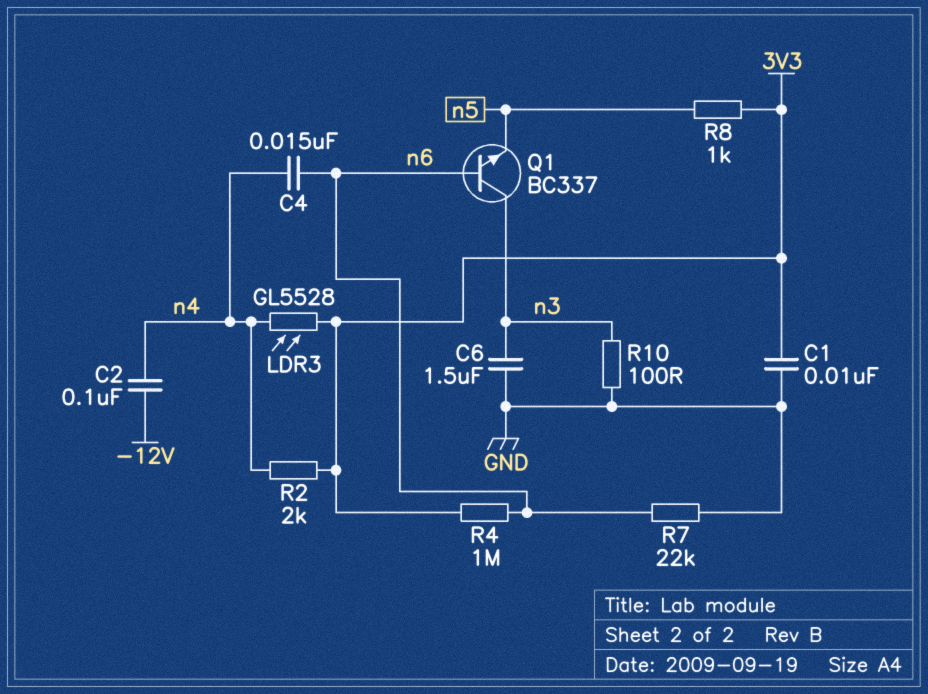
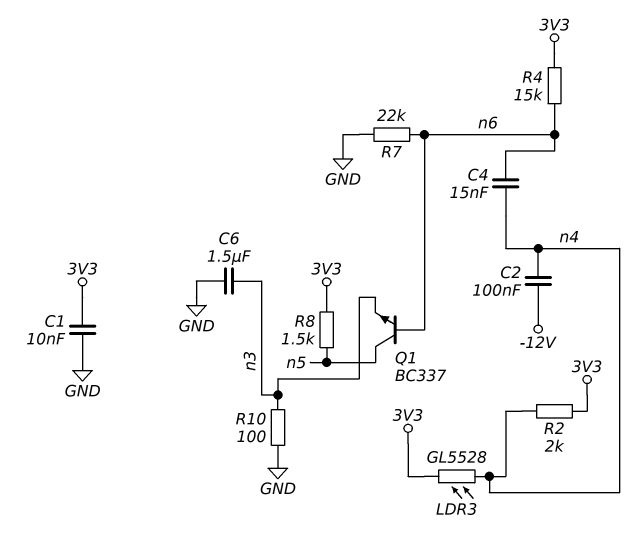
Q1: NPN BC337 (B n6, C n3, E n5) -> NPN BC337 (B n6, C n5, E n3)
R4: 1M (3V3, n6) -> 15k (3V3, n6)
R8: 1k (3V3, n5) -> 1.5k (3V3, n5)

